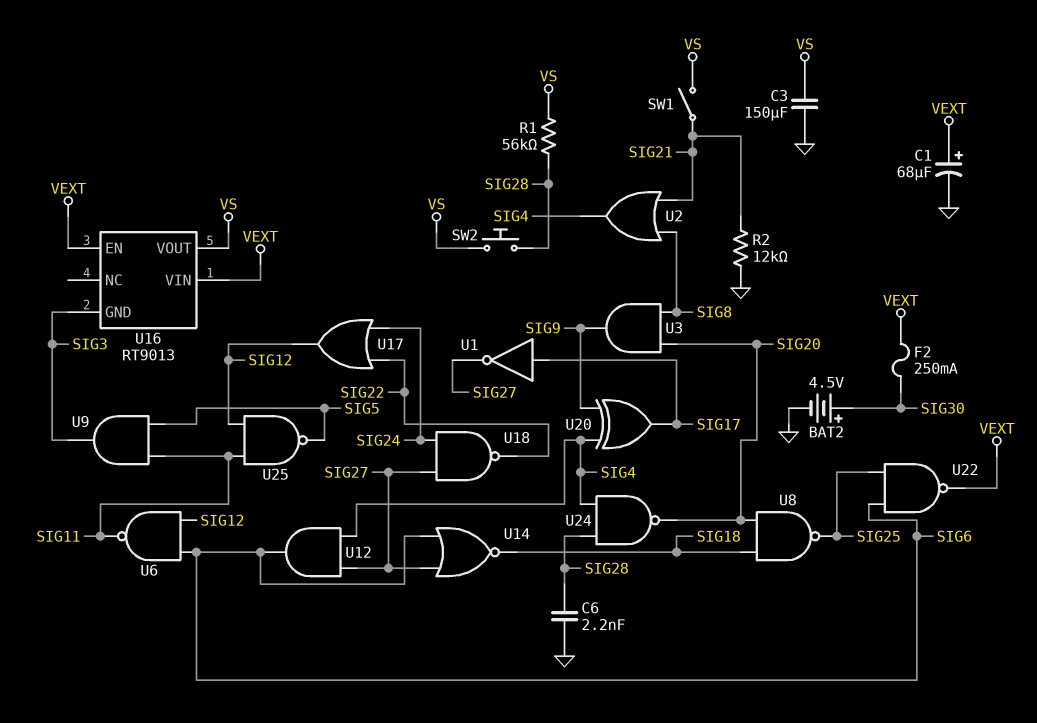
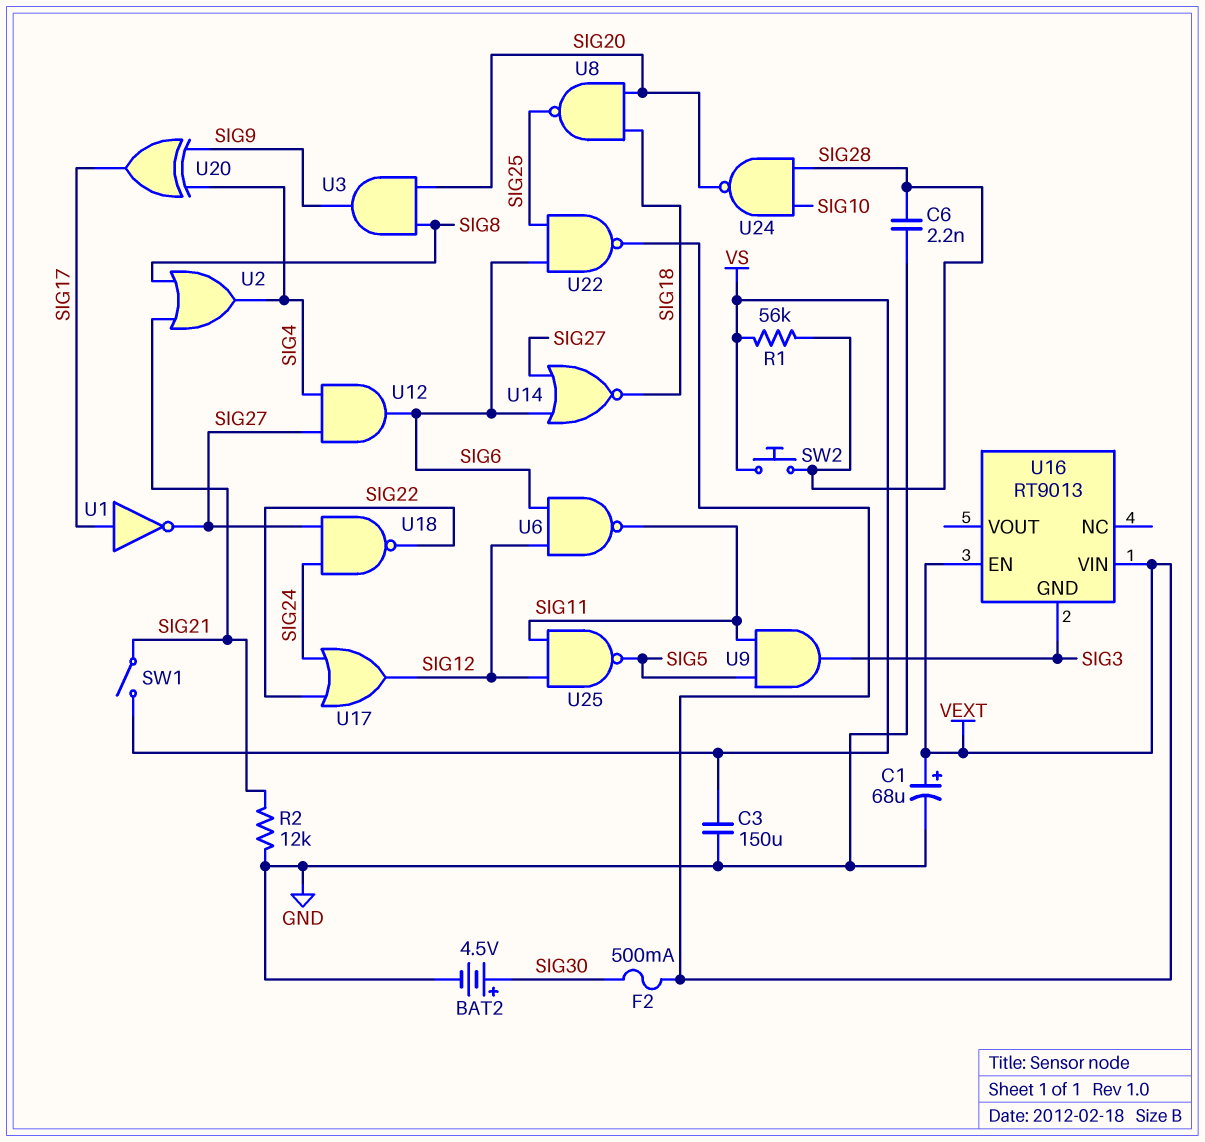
F2: 250mA (SIG30, VEXT) -> 500mA (SIG30, VEXT)
U16 pin VOUT: VS -> none
U24: NAND (in SIG4, in SIG28, out SIG20) -> NAND (in SIG10, in SIG28, out SIG20)

